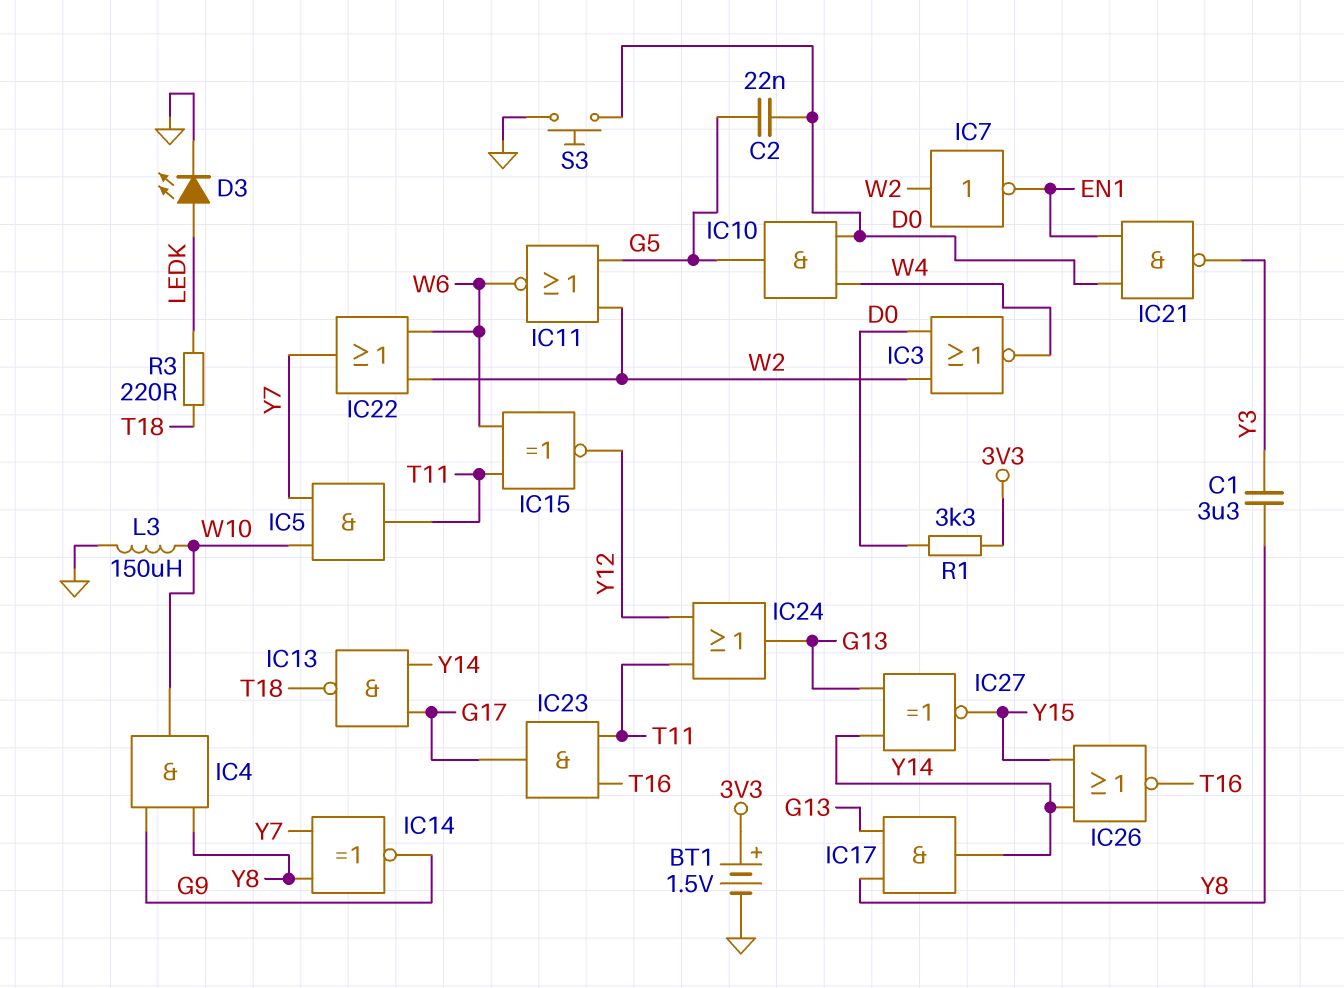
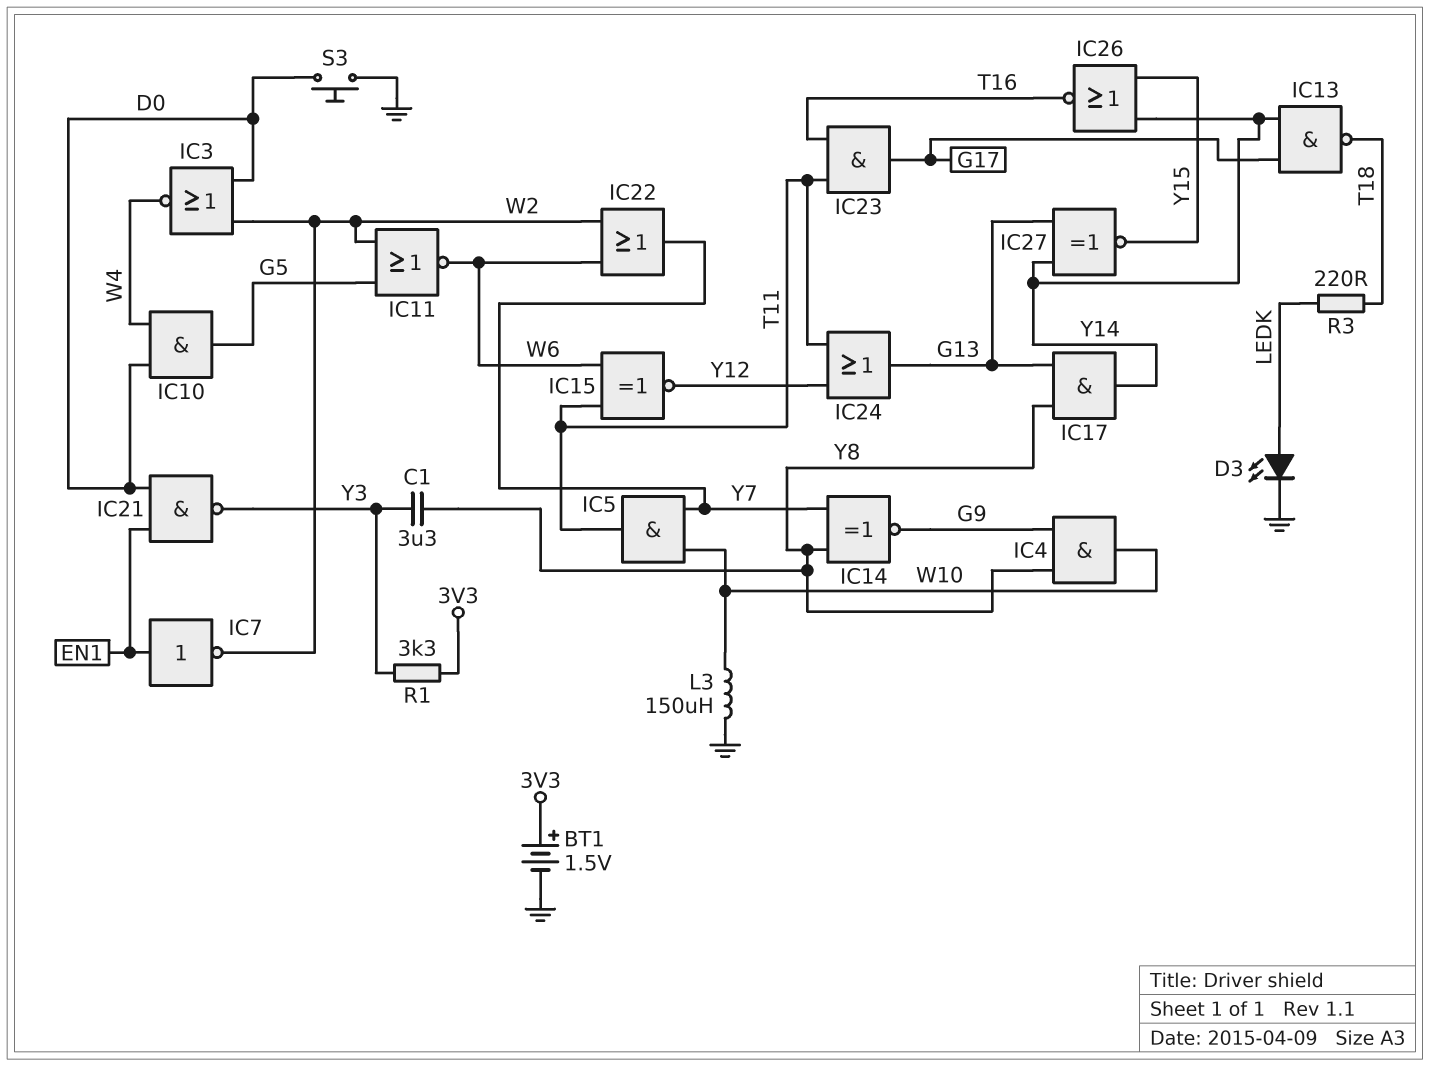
C2: 22nF (D0, G5) -> none
IC7: NOT (in W2, out EN1) -> NOT (in EN1, out W2)
R1: 3.3k (3V3, D0) -> 3.3k (3V3, Y3)

